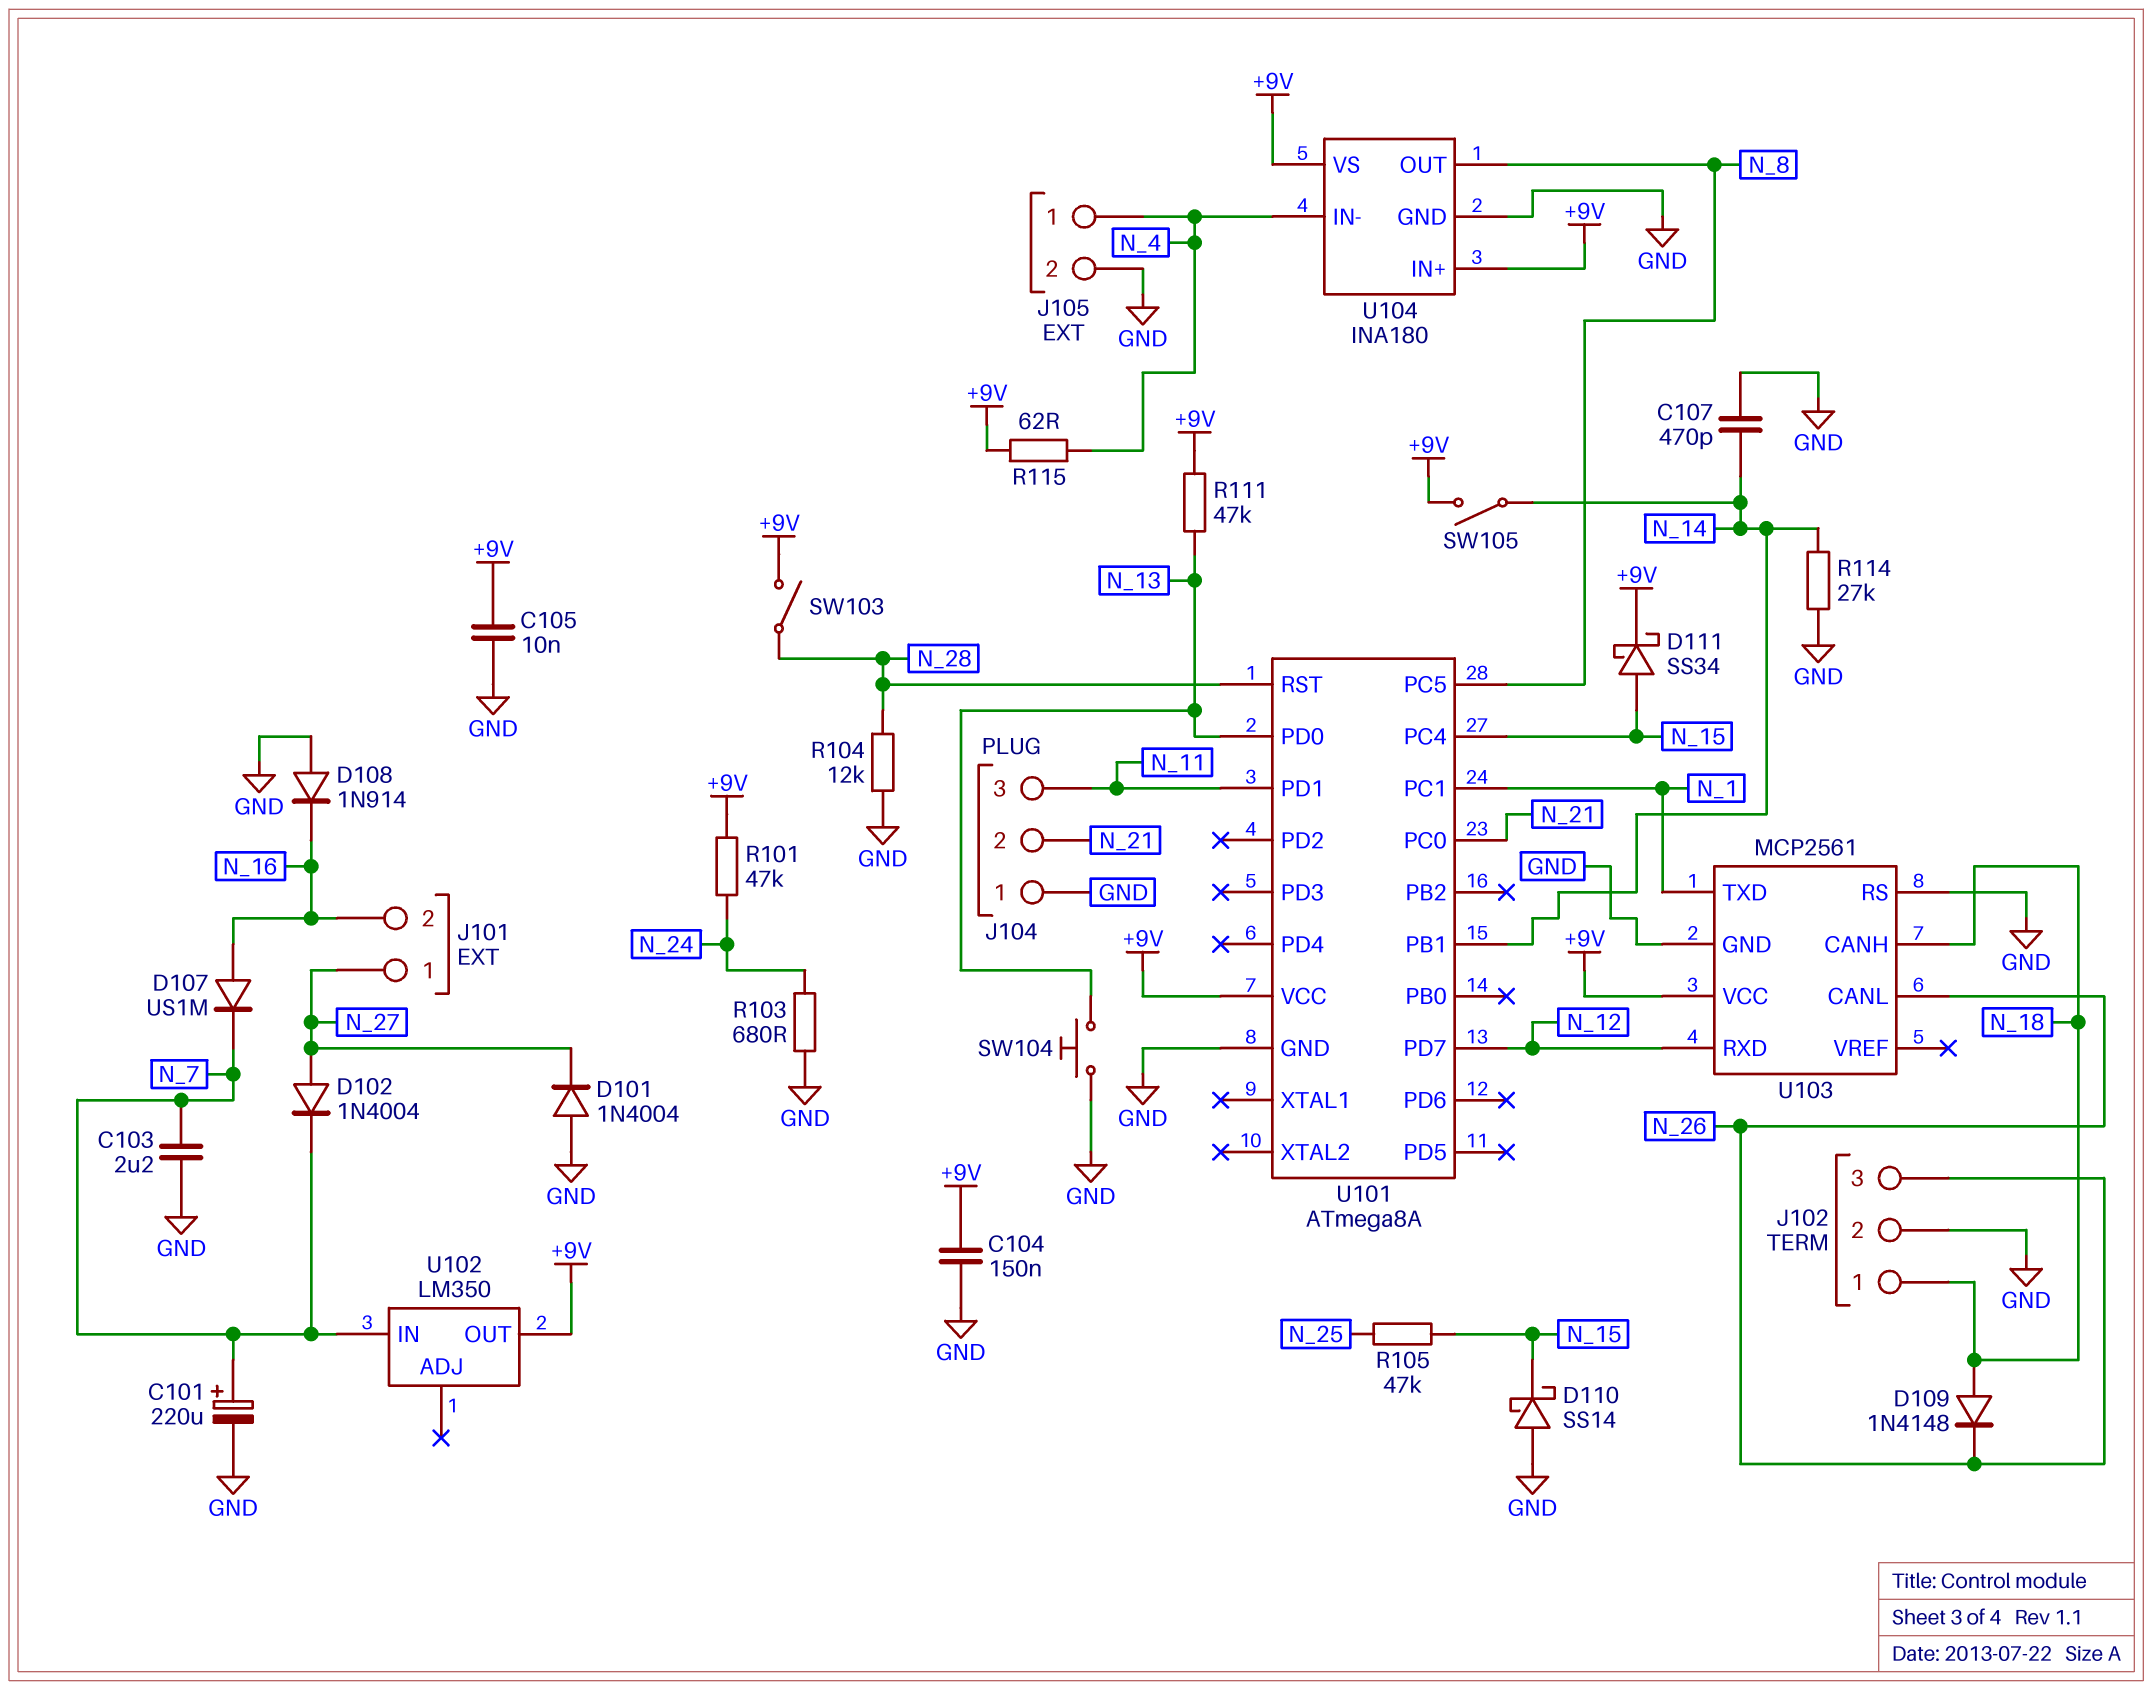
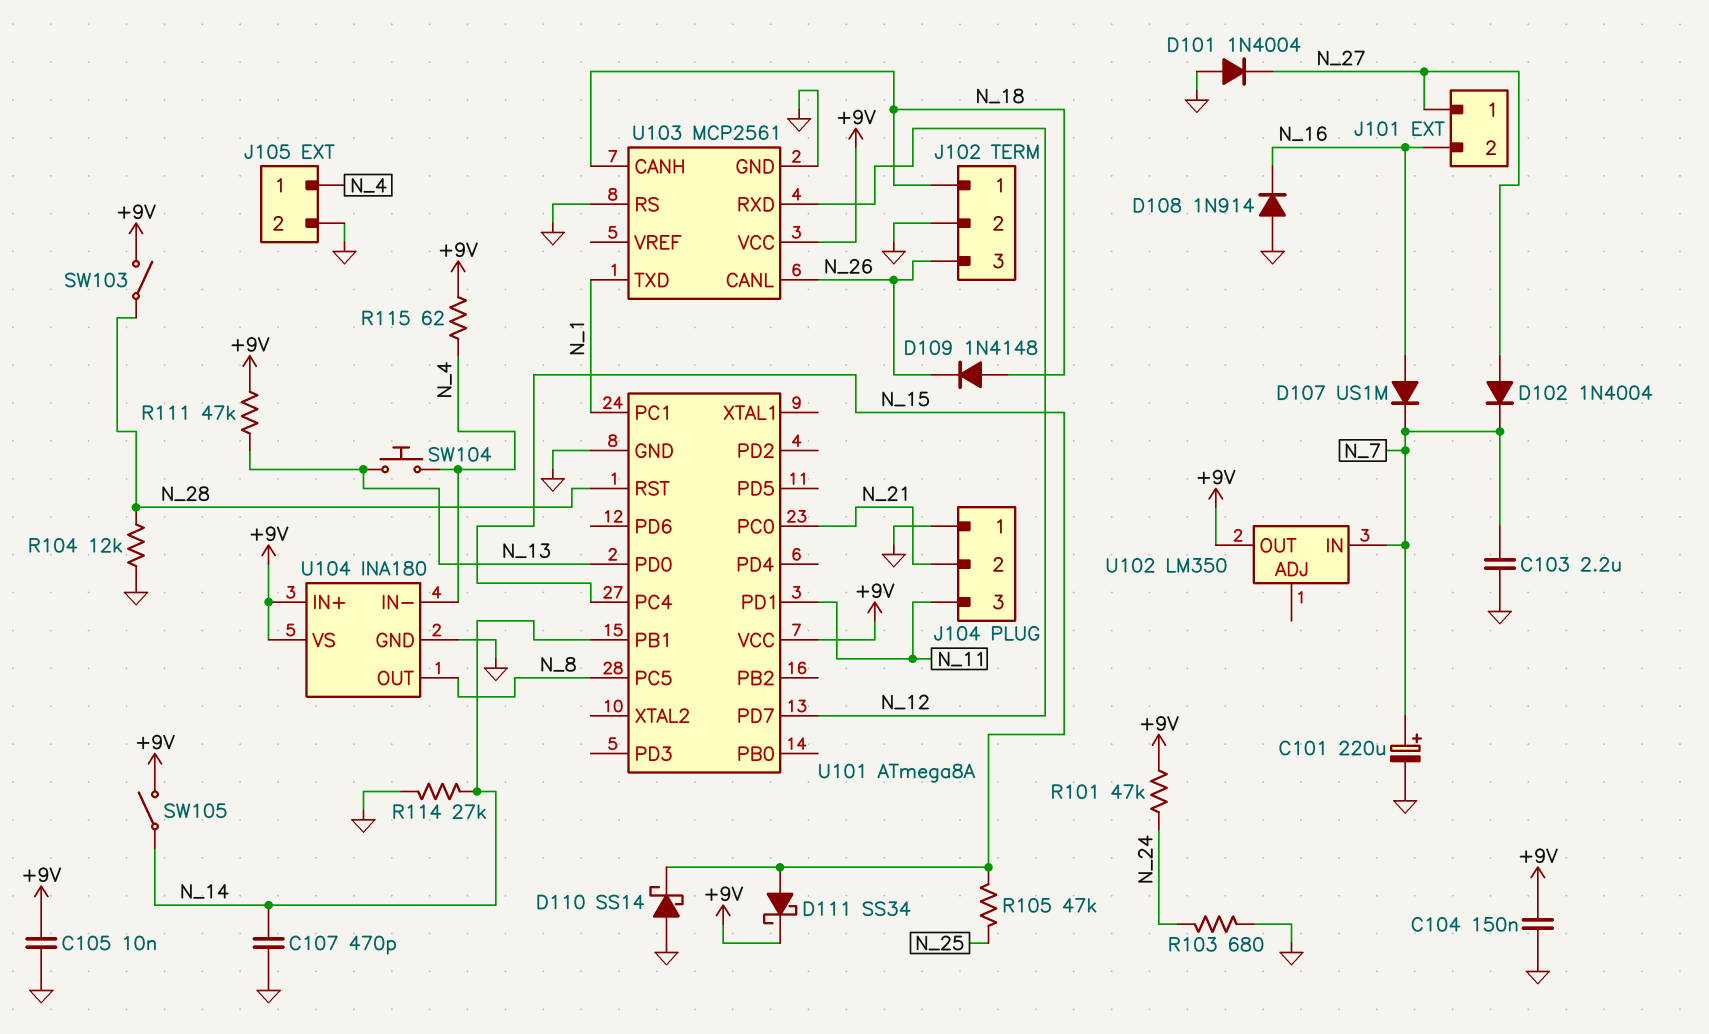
SW104: button (GND, N_13) -> button (N_4, N_13)

